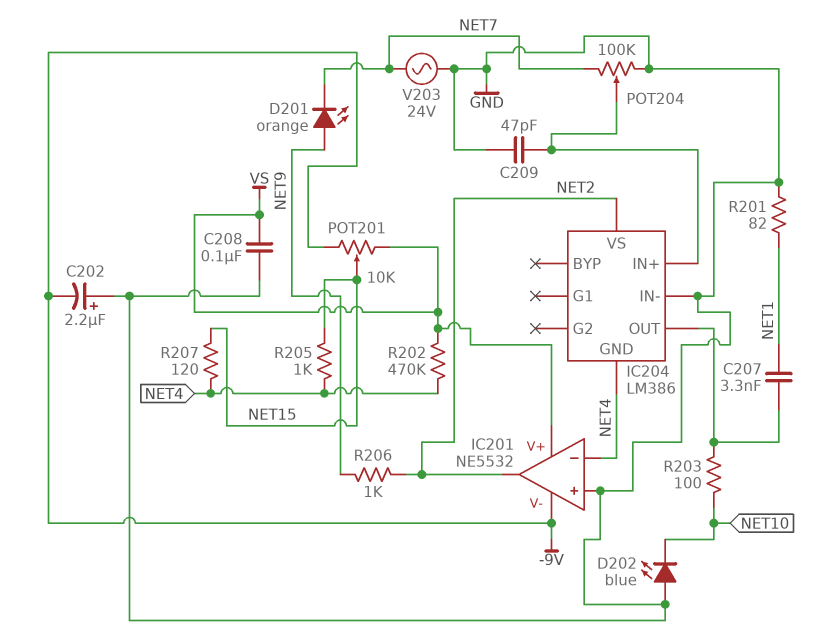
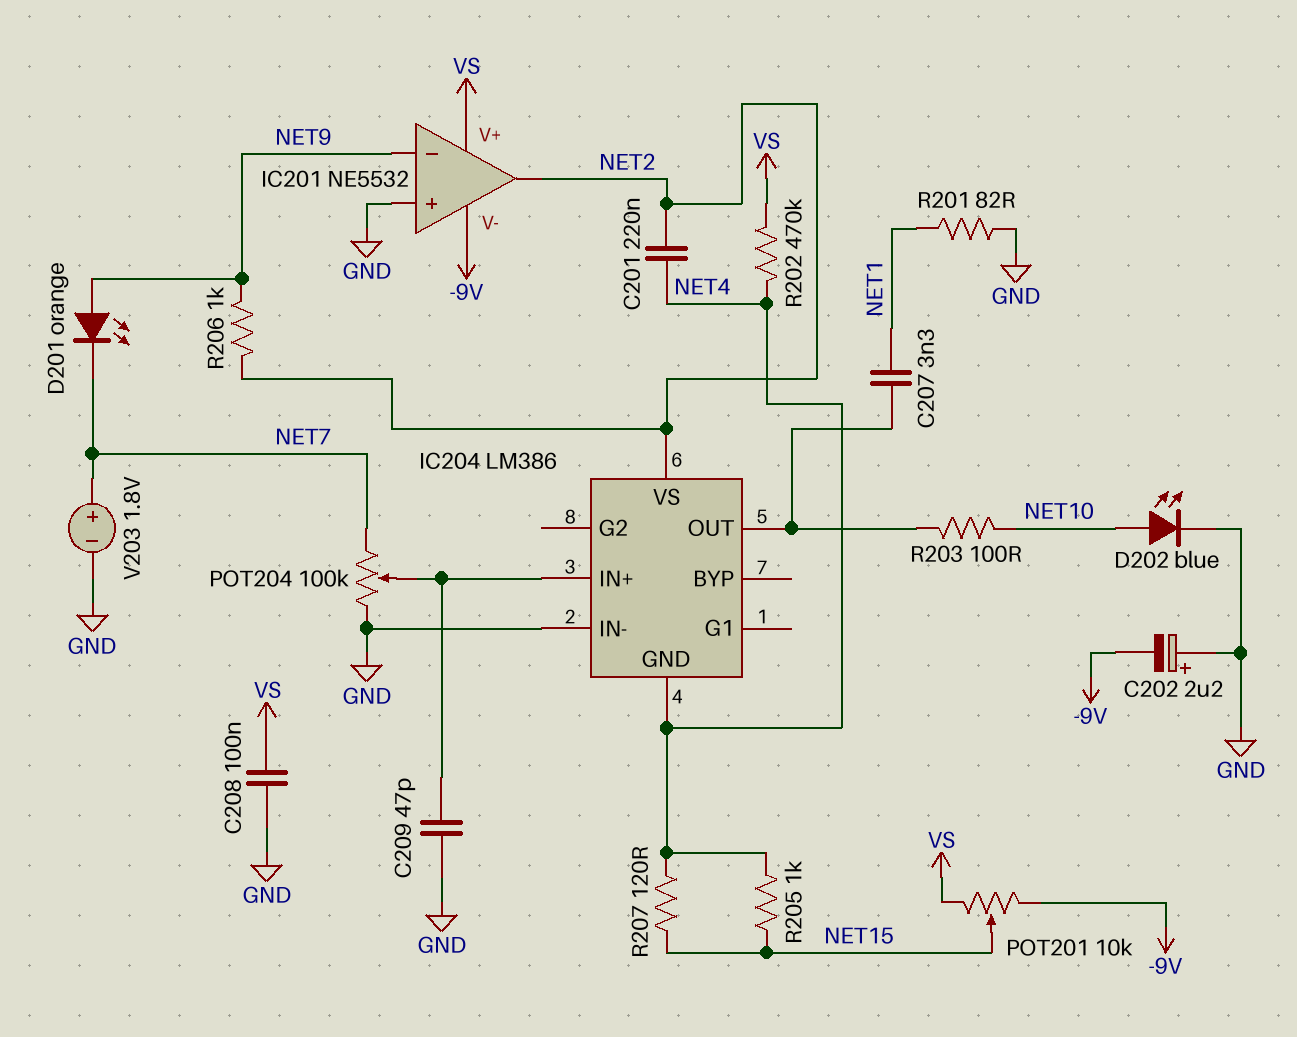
C201: none -> 220nF (NET2, NET4)
D202: LED blue (A GND, K NET10) -> LED blue (A NET10, K GND)
IC201 pin in-: NET4 -> NET9
V203: AC 24V (GND, NET7) -> 1.8V (plus NET7, minus GND)

